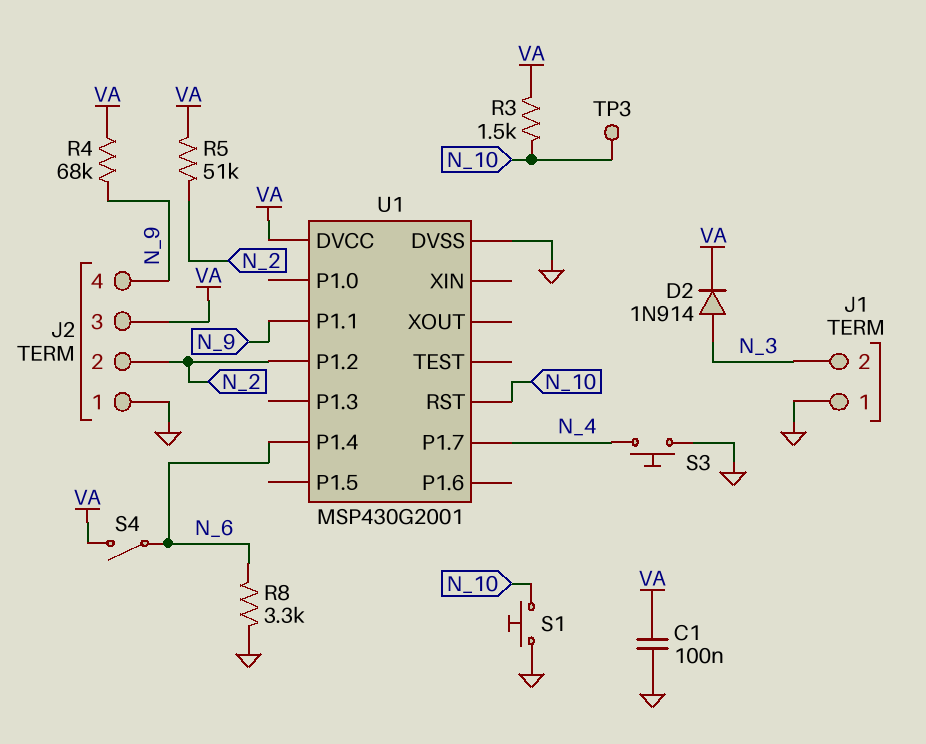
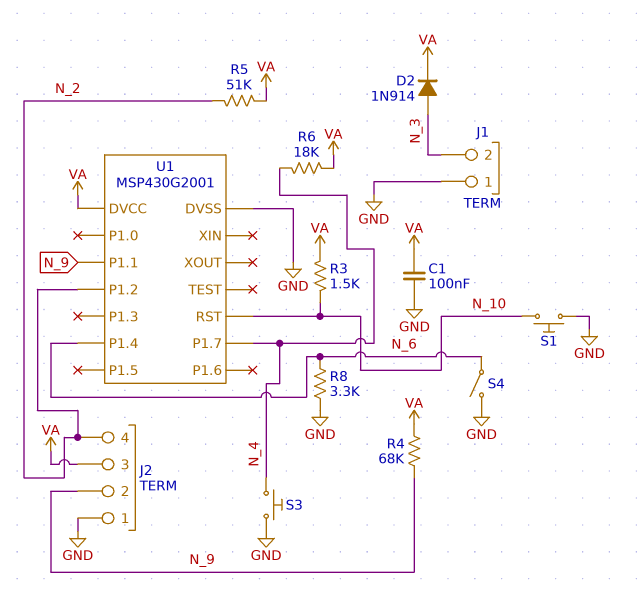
J2 pin 2: N_2 -> N_9
J2 pin 4: N_9 -> N_2
R6: none -> 18k (N_4, VA)
S4: switch (N_6, VA) -> switch (GND, N_6)
TP3: test point (N_10) -> none

